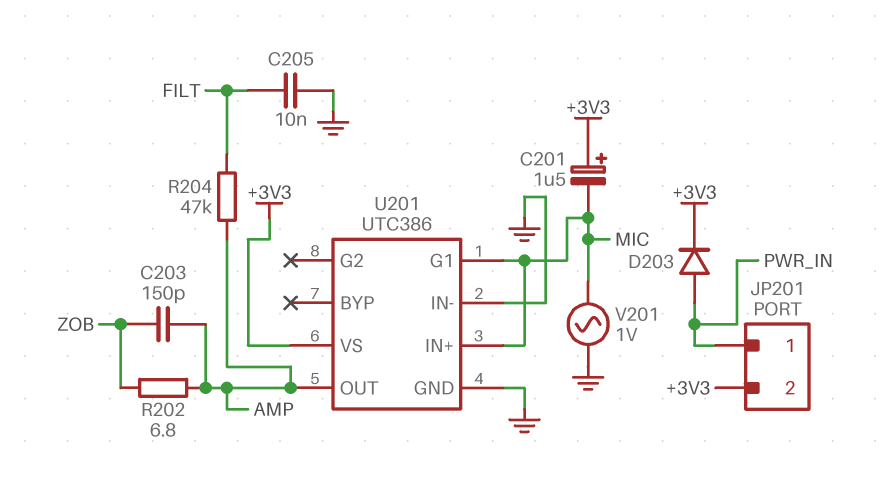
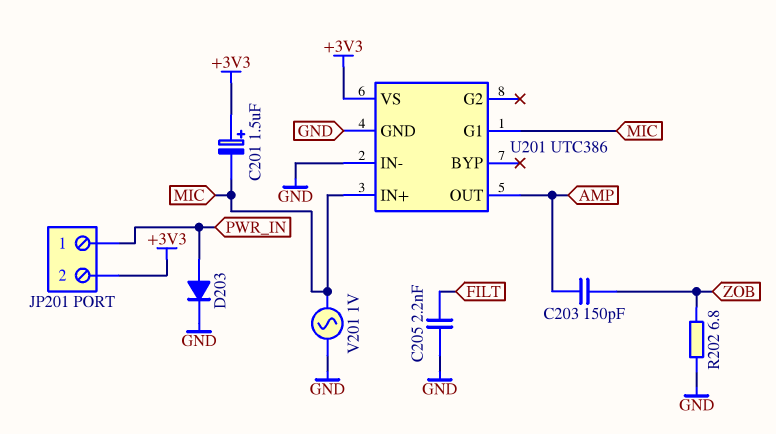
C205: 10nF (FILT, GND) -> 2.2nF (FILT, GND)
D203: diode (A PWR_IN, K +3V3) -> diode (A PWR_IN, K GND)
R202: 6.8 (AMP, ZOB) -> 6.8 (GND, ZOB)
R204: 47k (AMP, FILT) -> none

